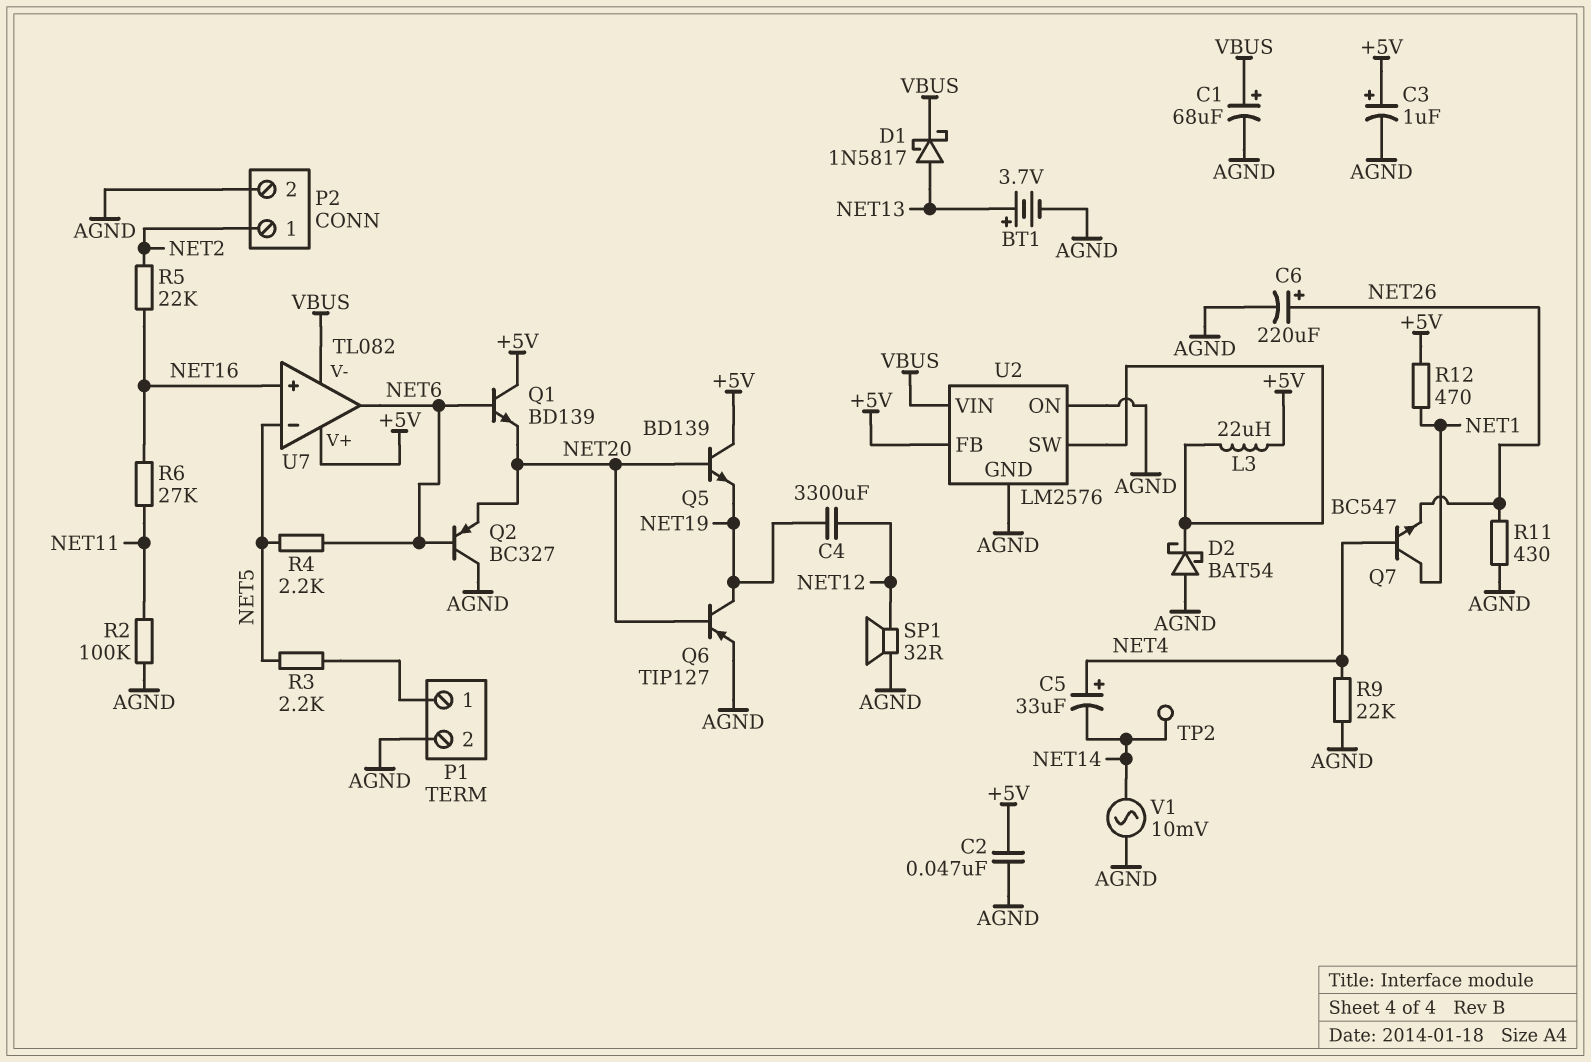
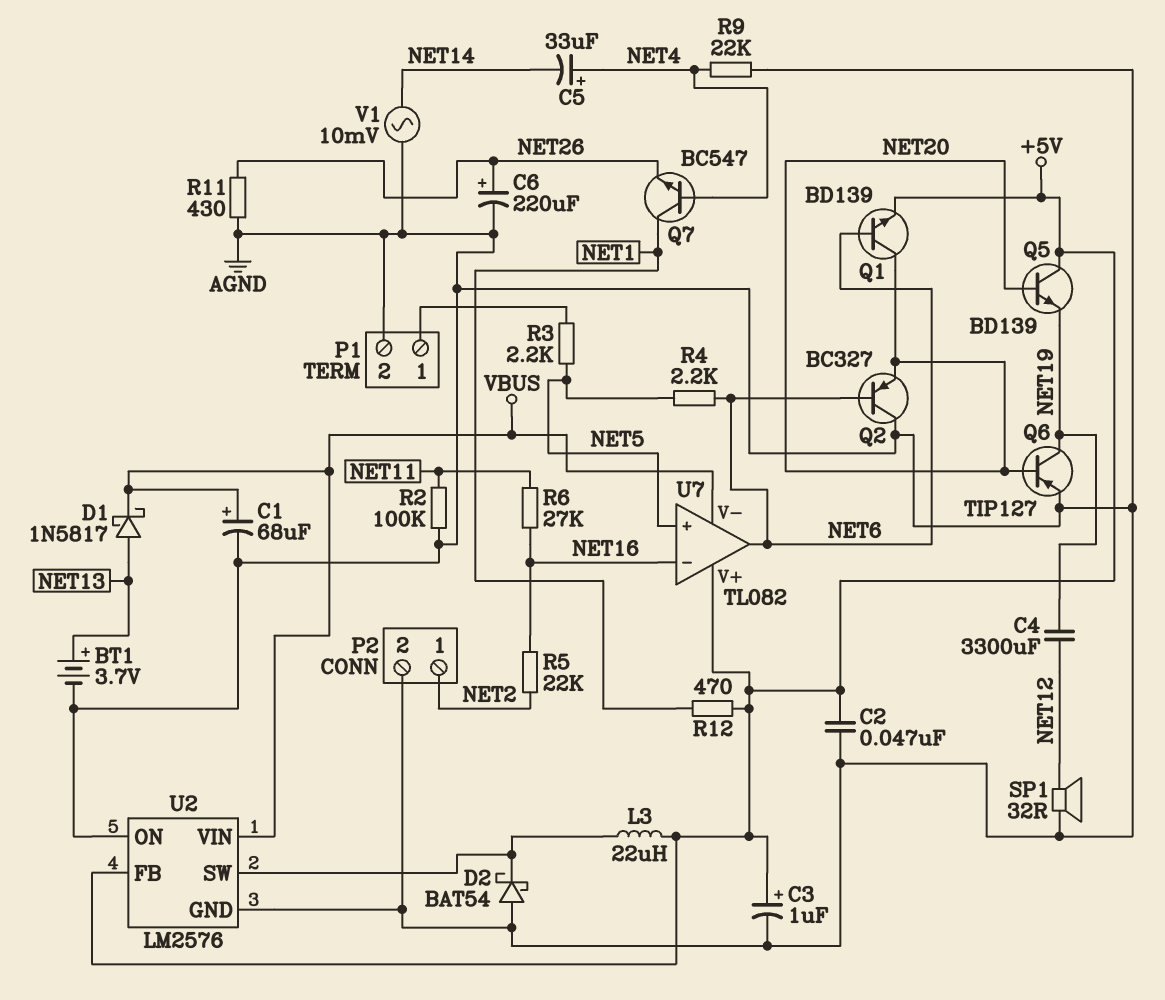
Q1: NPN BD139 (B NET6, C +5V, E NET20) -> NPN BD139 (B NET6, C NET20, E +5V)
TP2: test point (NET14) -> none
U7 pin in+: NET16 -> NET5
U7 pin in-: NET5 -> NET16

